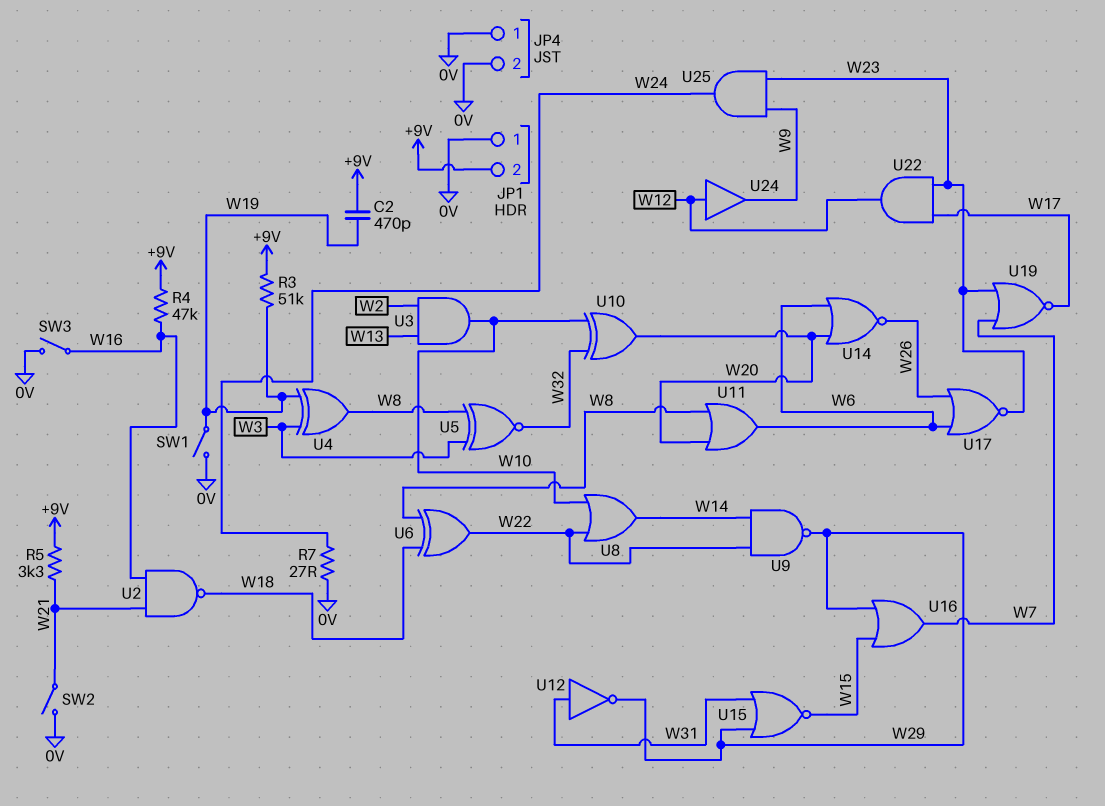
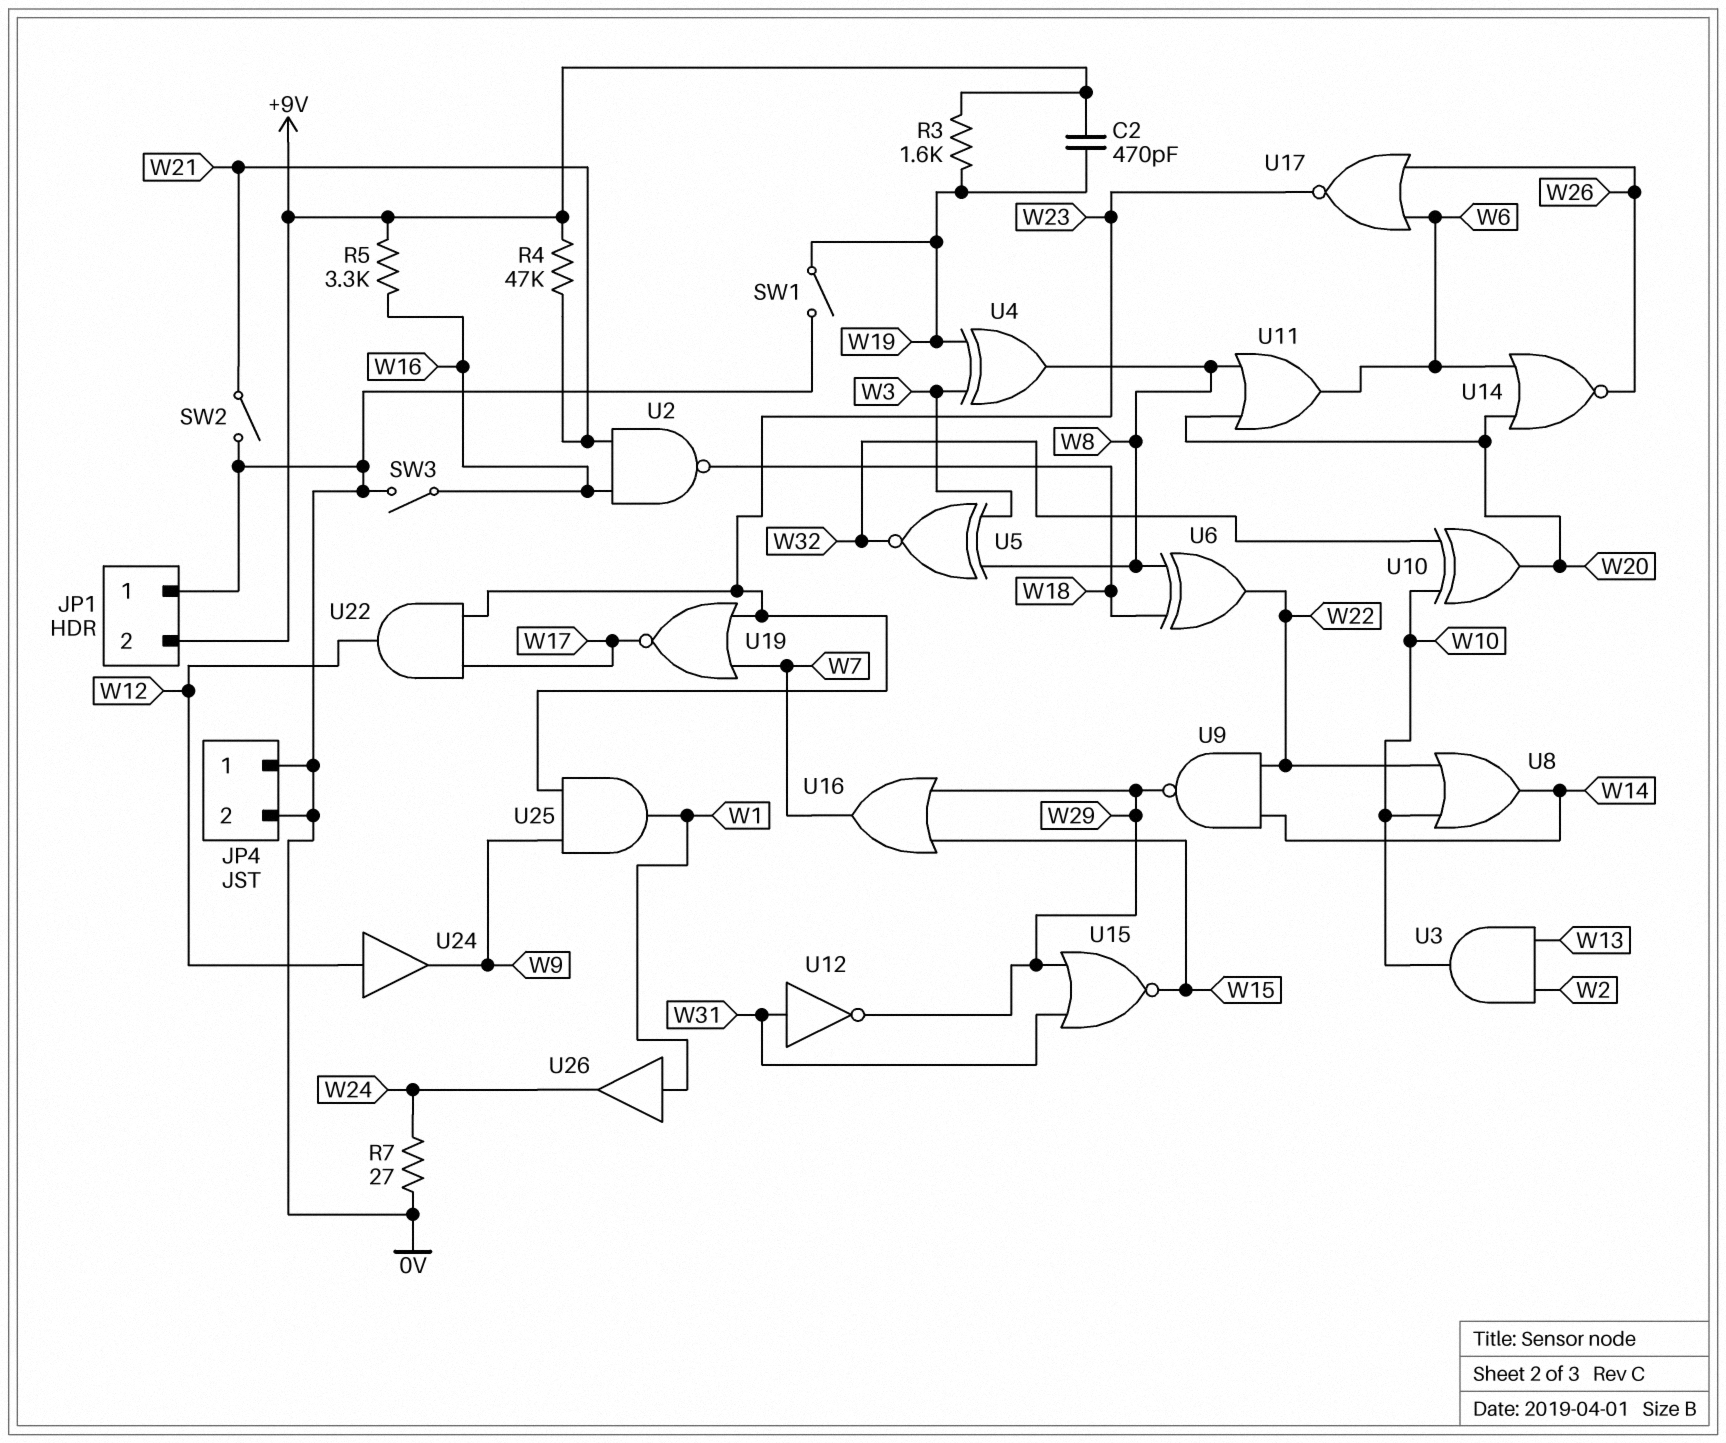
R3: 51k (+9V, W19) -> 1.6k (+9V, W19)
R4: 47k (+9V, W16) -> 47k (+9V, W21)
R5: 3.3k (+9V, W21) -> 3.3k (+9V, W16)
U25: AND (in W9, in W23, out W24) -> AND (in W9, in W23, out W1)
U26: none -> buffer (in W1, out W24)

